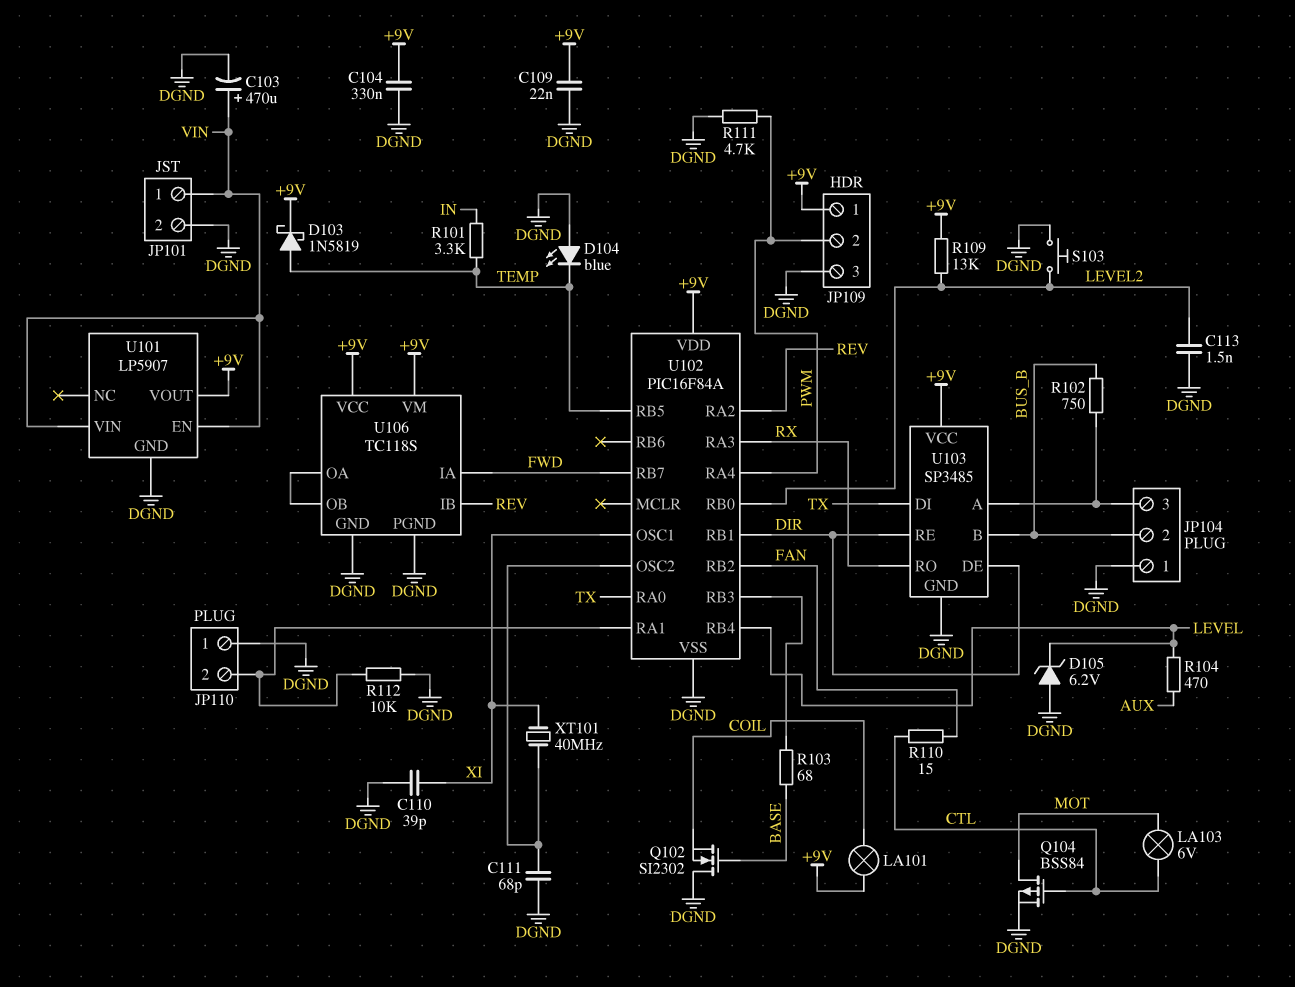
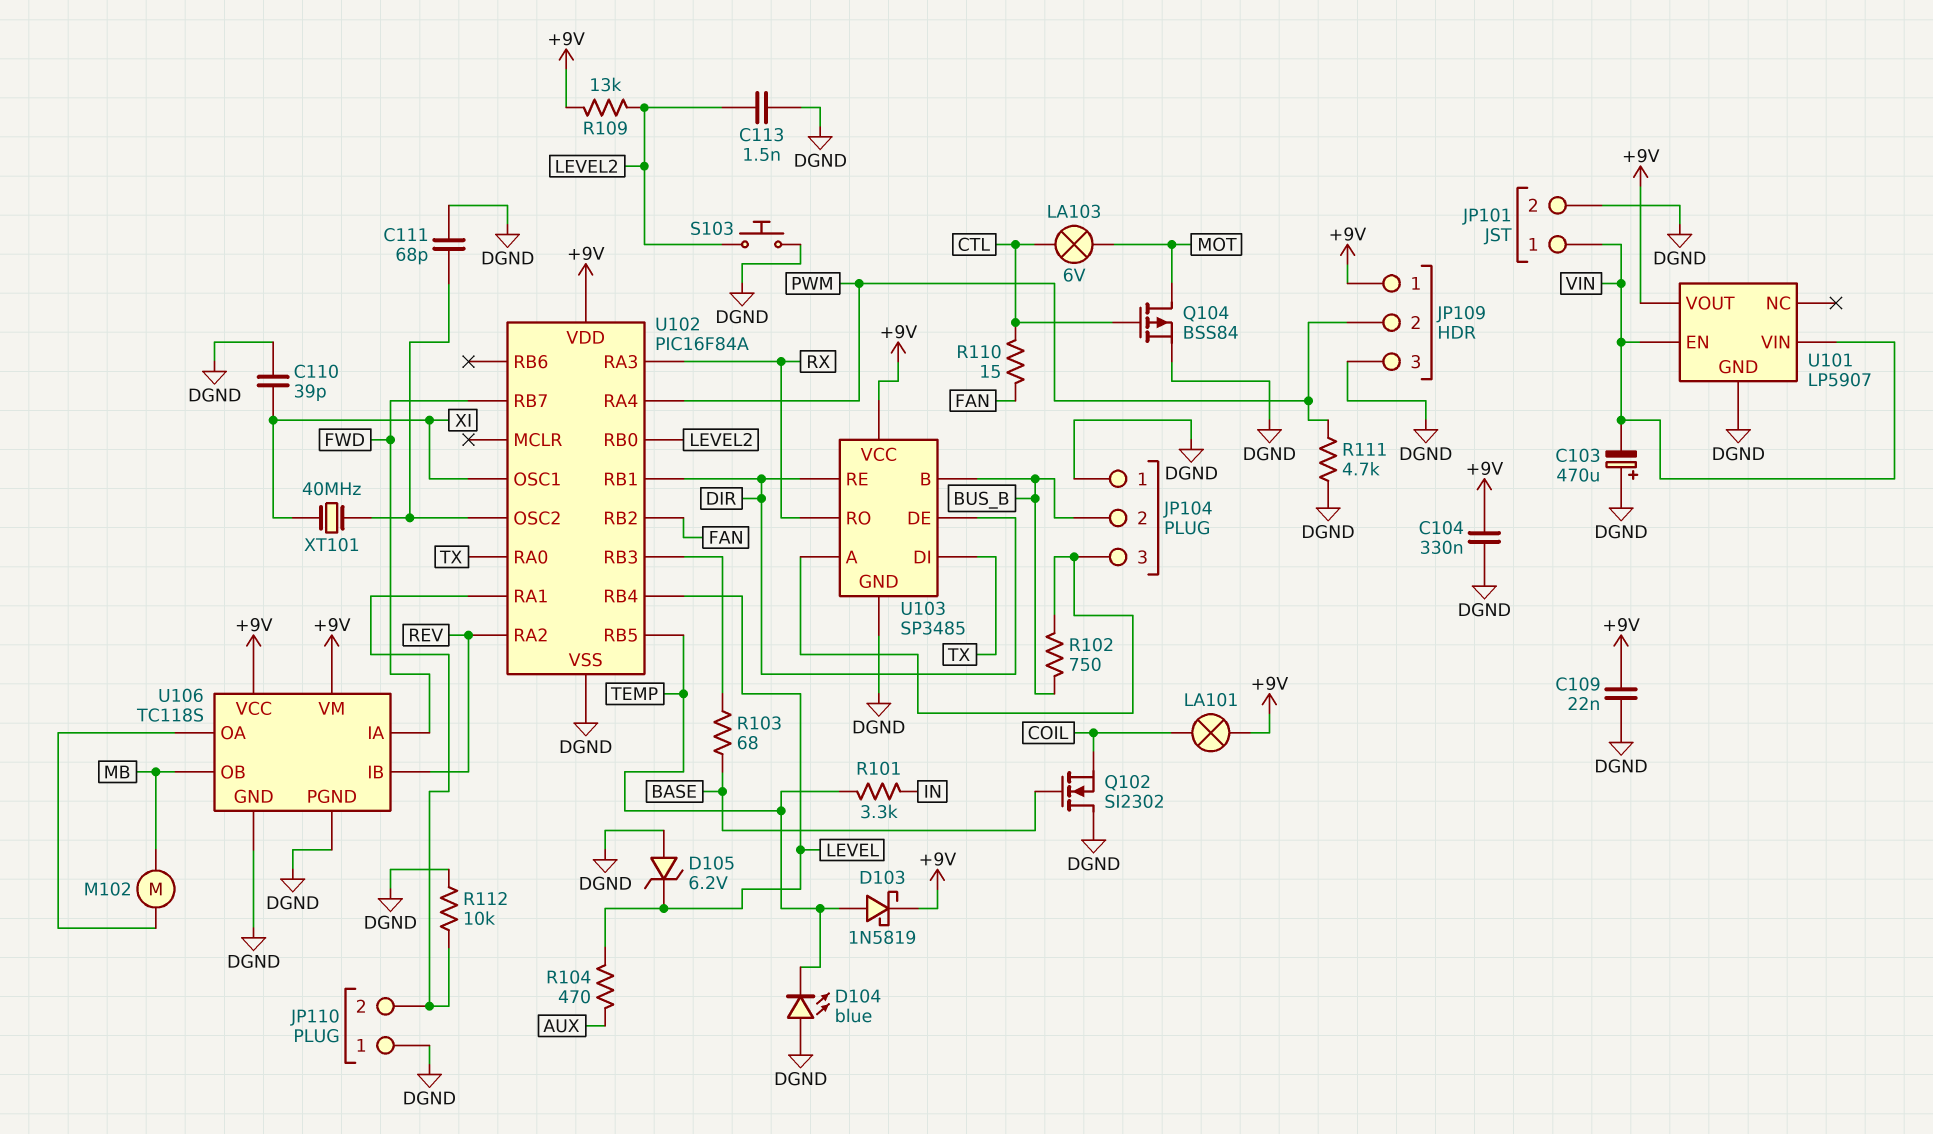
C103: 470uF (plus VIN, minus DGND) -> 470uF (plus DGND, minus VIN)
M102: none -> motor (MB, U106/OA)
U106 pin OB: U106/OA -> MB

